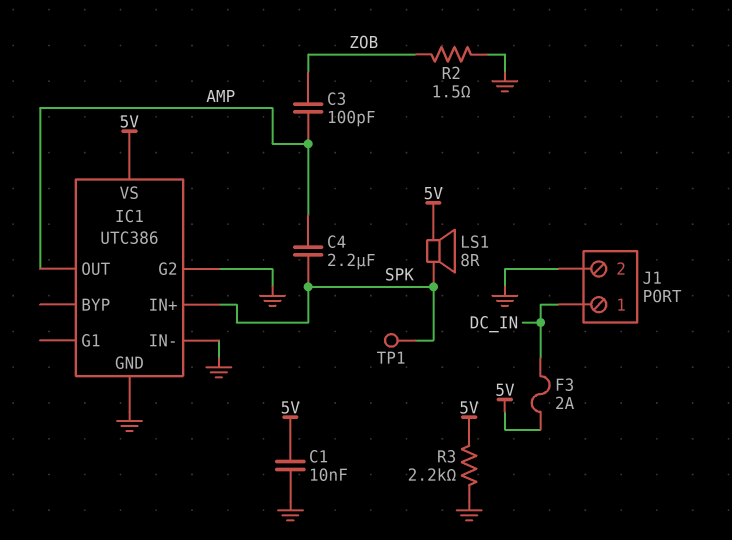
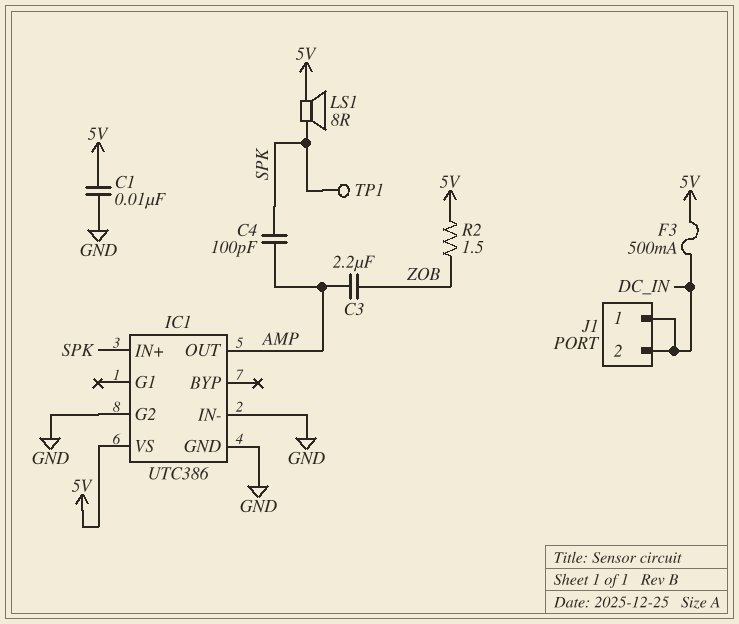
C3: 100pF (AMP, ZOB) -> 2.2uF (AMP, ZOB)
C4: 2.2uF (AMP, SPK) -> 100pF (AMP, SPK)
F3: 2A (5V, DC_IN) -> 500mA (5V, DC_IN)
J1 pin 2: GND -> DC_IN
R2: 1.5 (GND, ZOB) -> 1.5 (5V, ZOB)
R3: 2.2k (5V, GND) -> none

